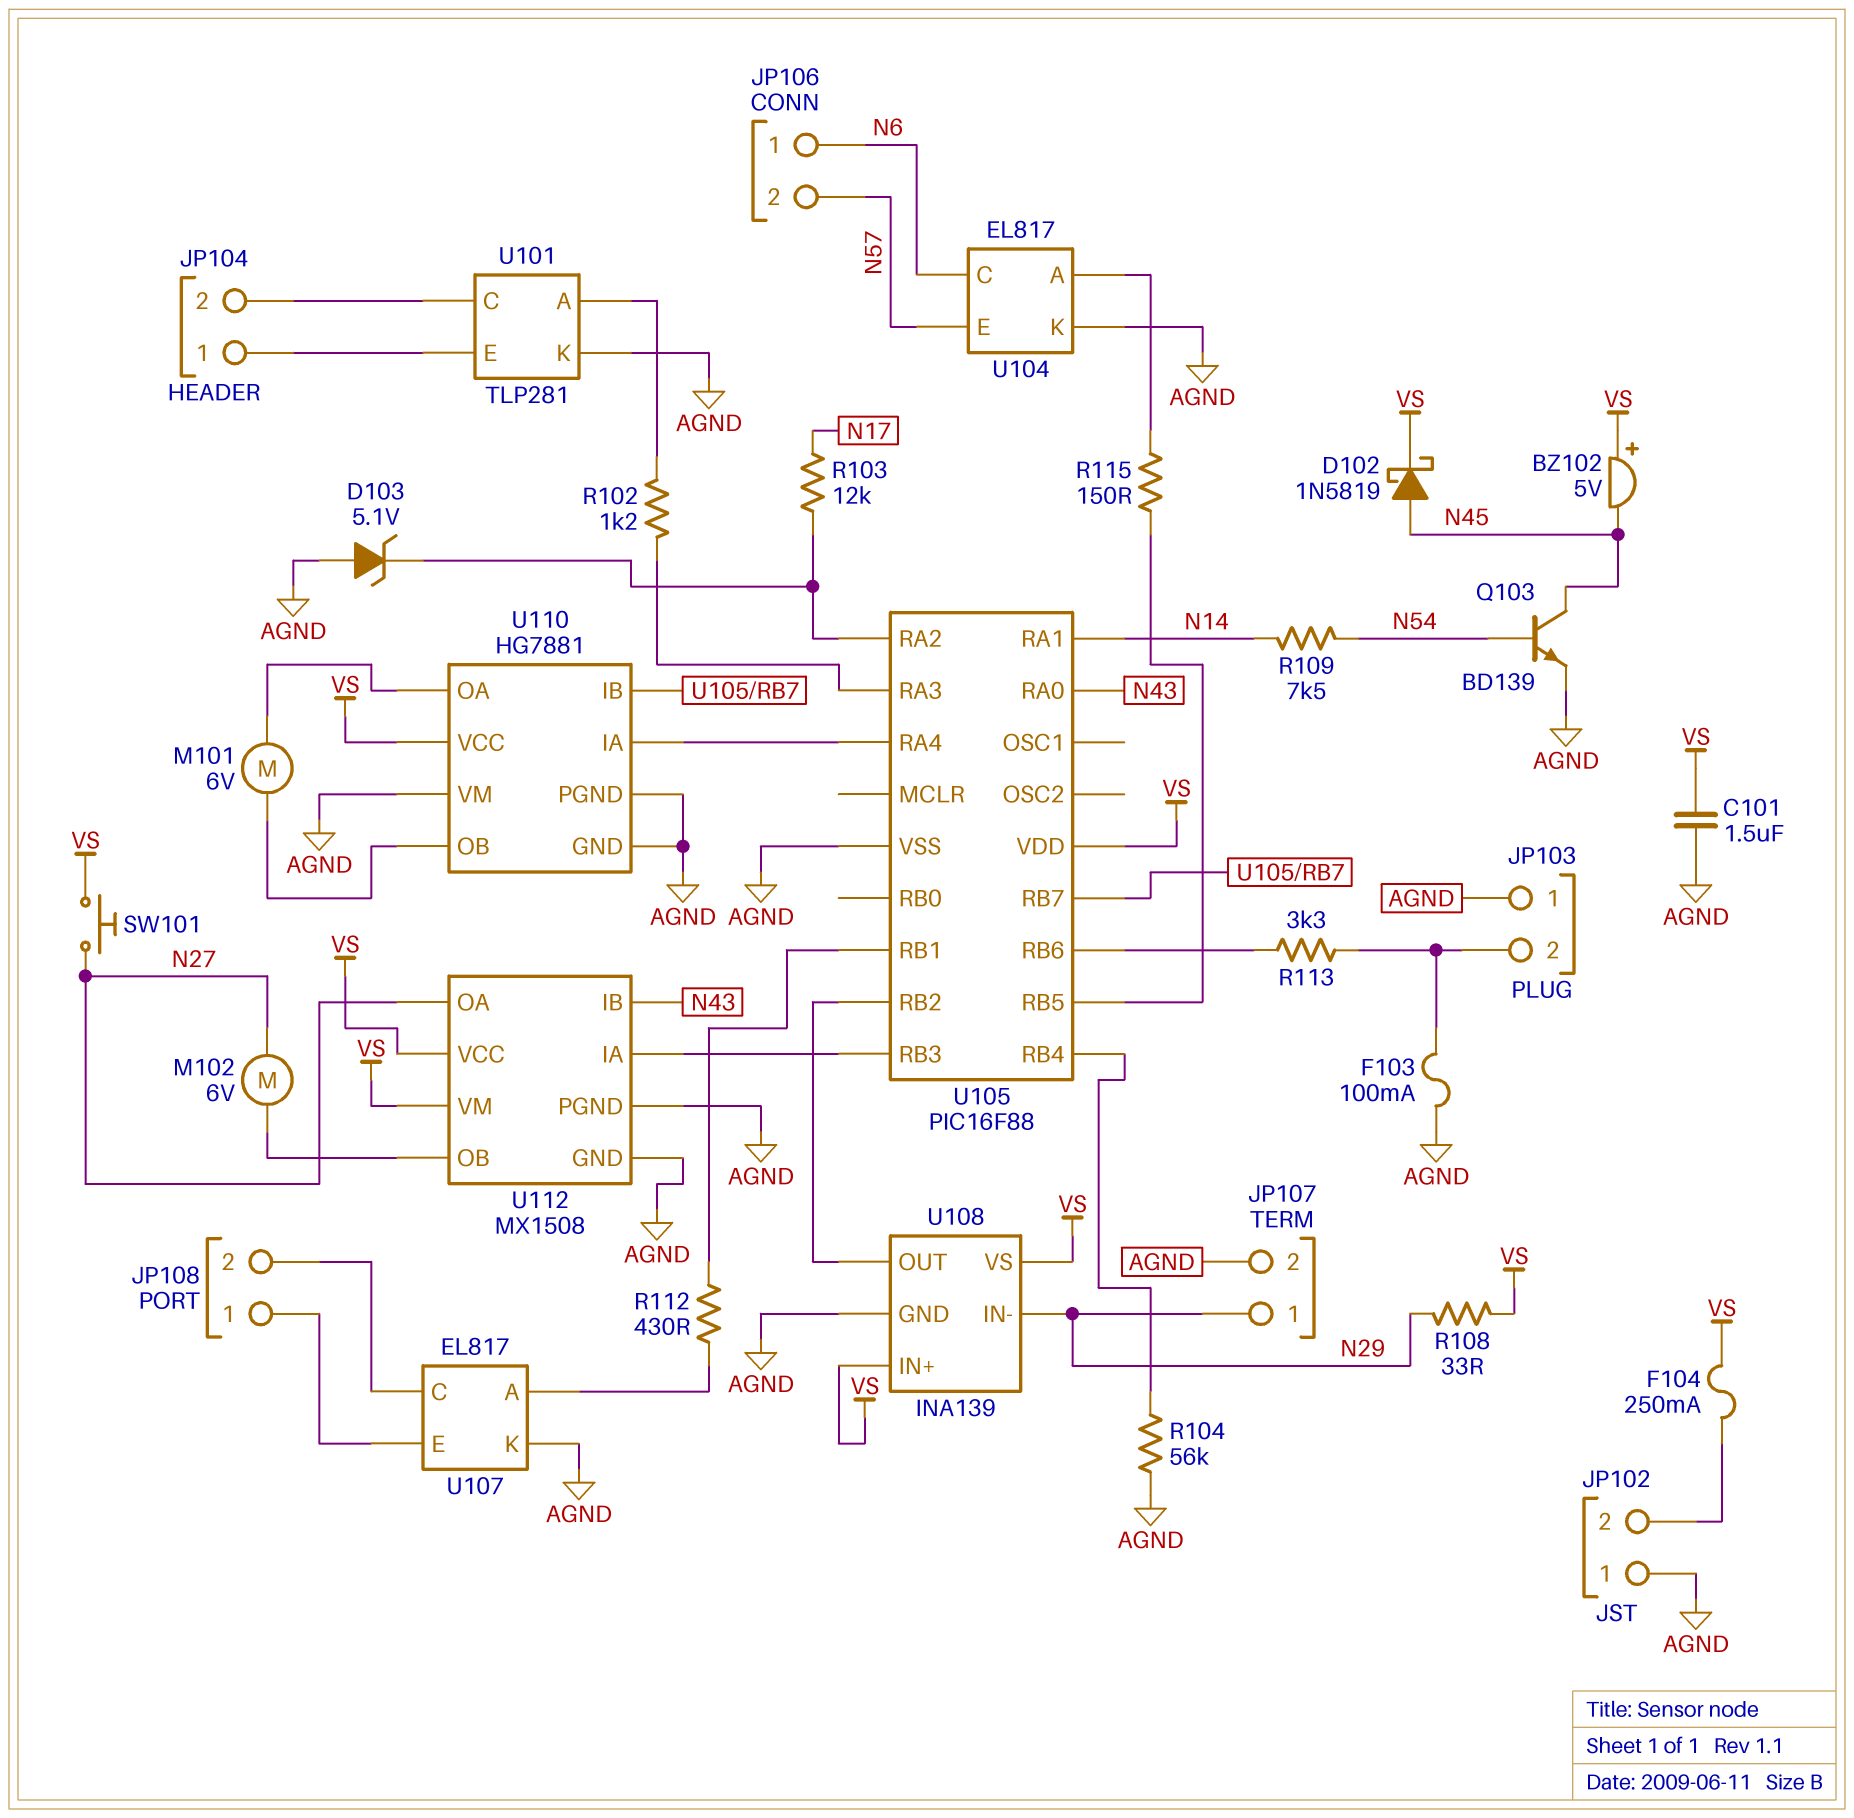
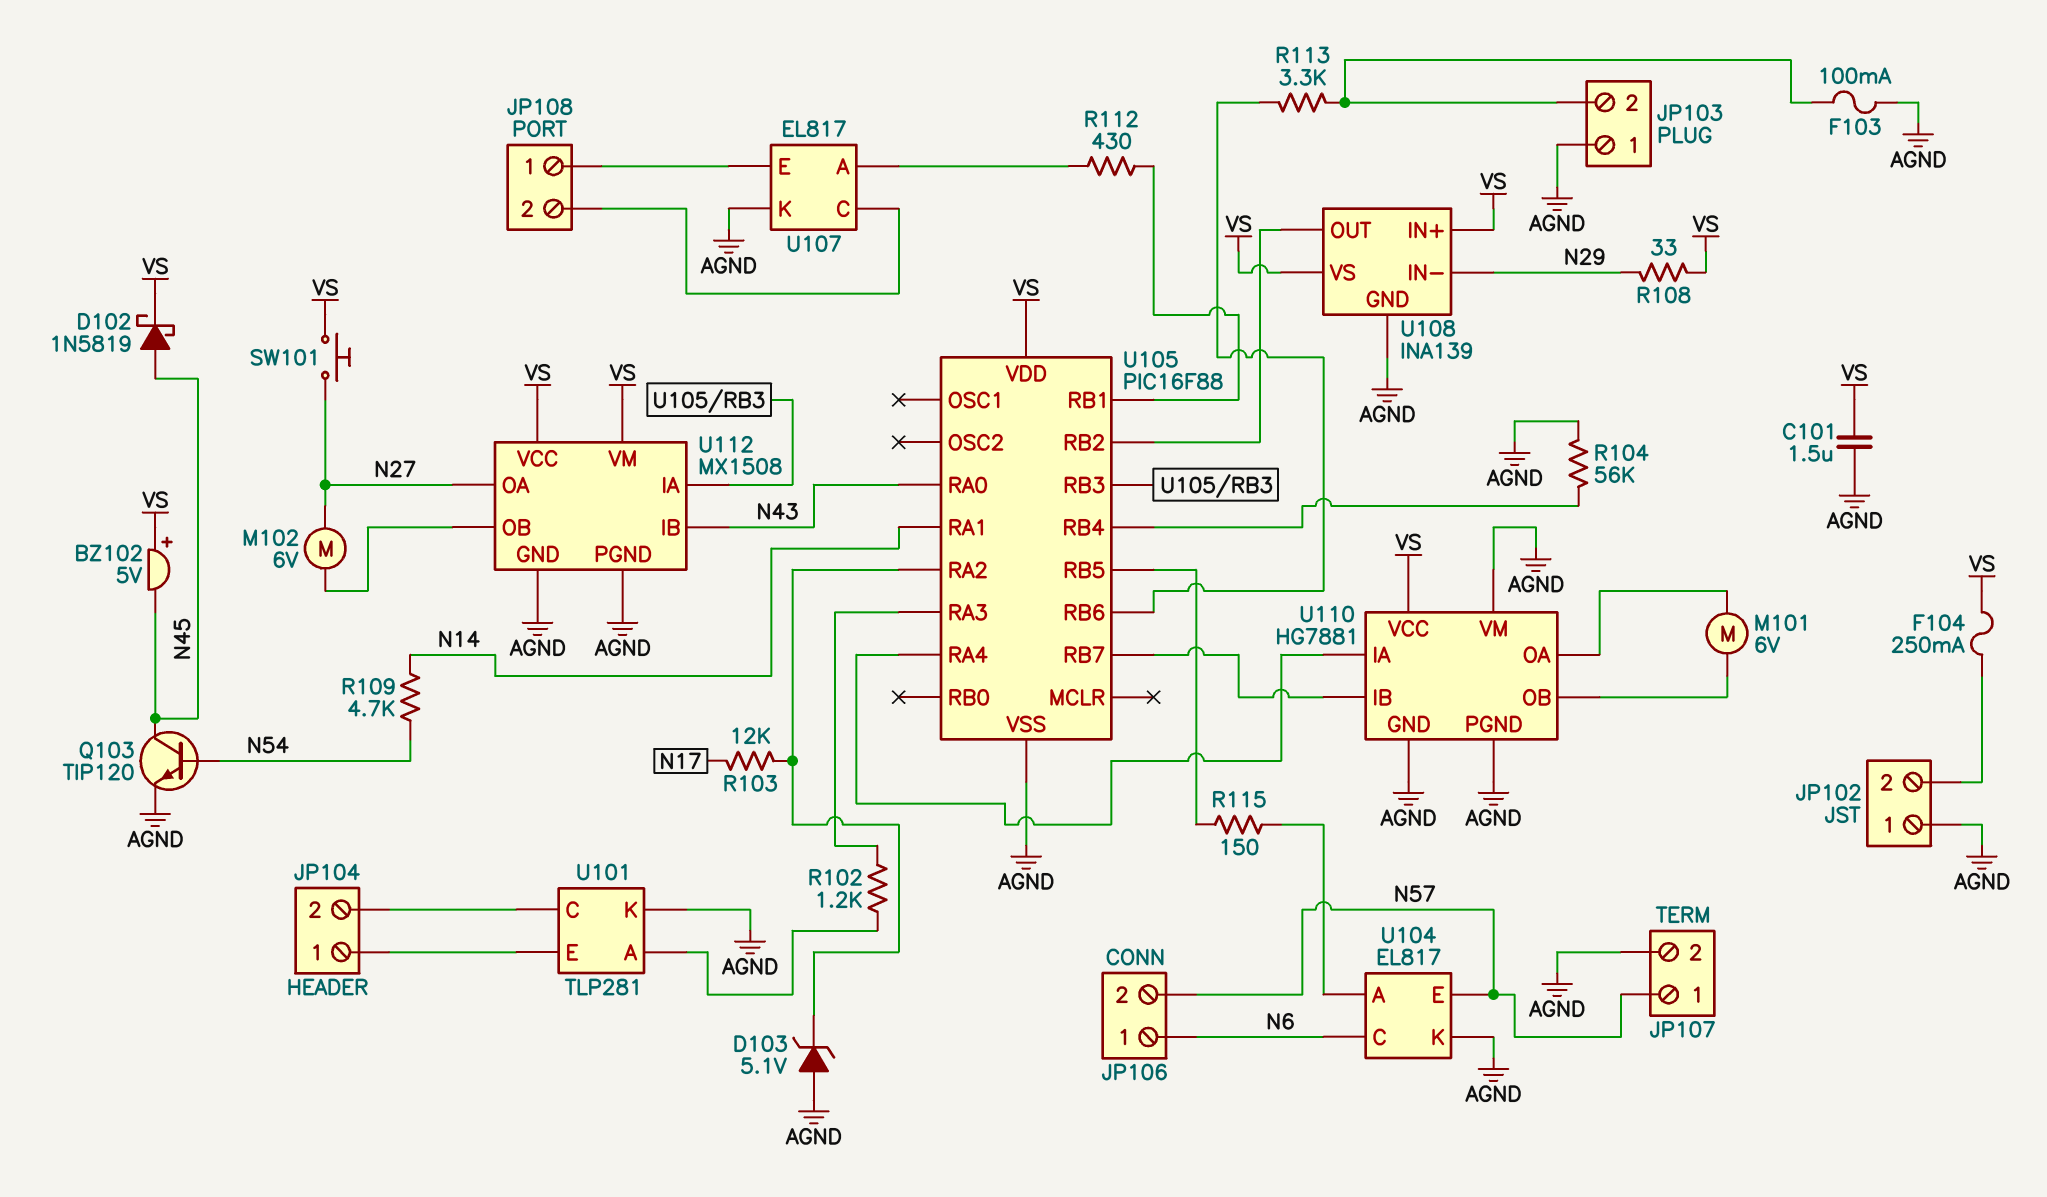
JP107 pin 1: N29 -> N57
Q103: NPN BD139 (B N54, C N45, E AGND) -> NPN TIP120 (B N54, C N45, E AGND)
R109: 7.5k (N14, N54) -> 4.7k (N14, N54)

